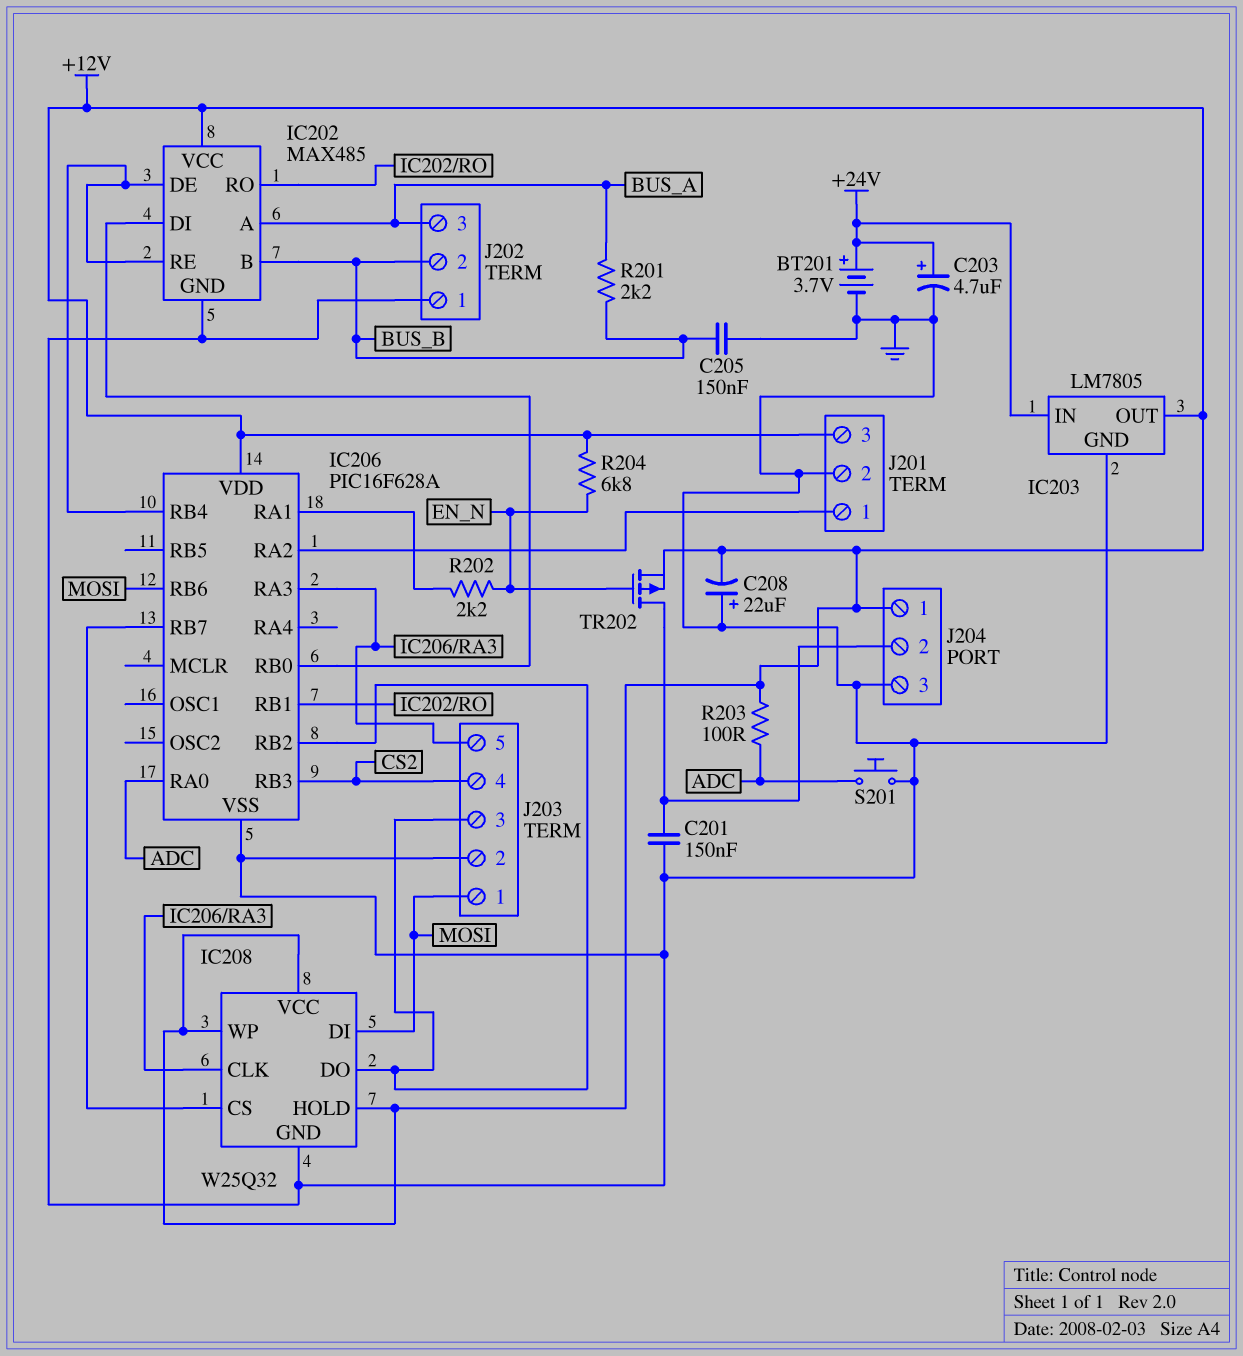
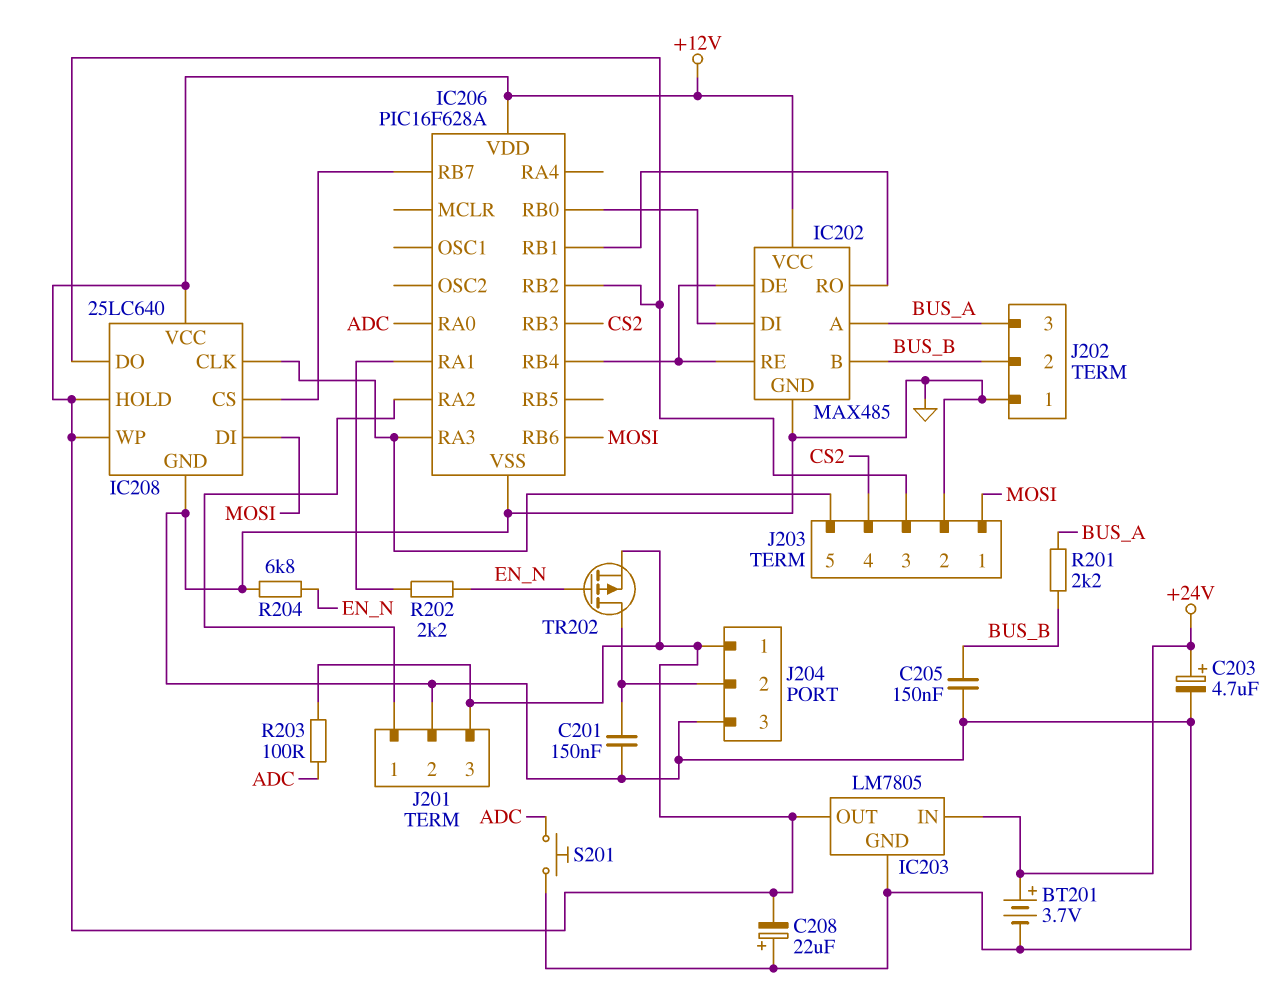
IC208: W25Q32 -> 25LC640
R204: 6.8k (+12V, EN_N) -> 6.8k (EN_N, GND)

